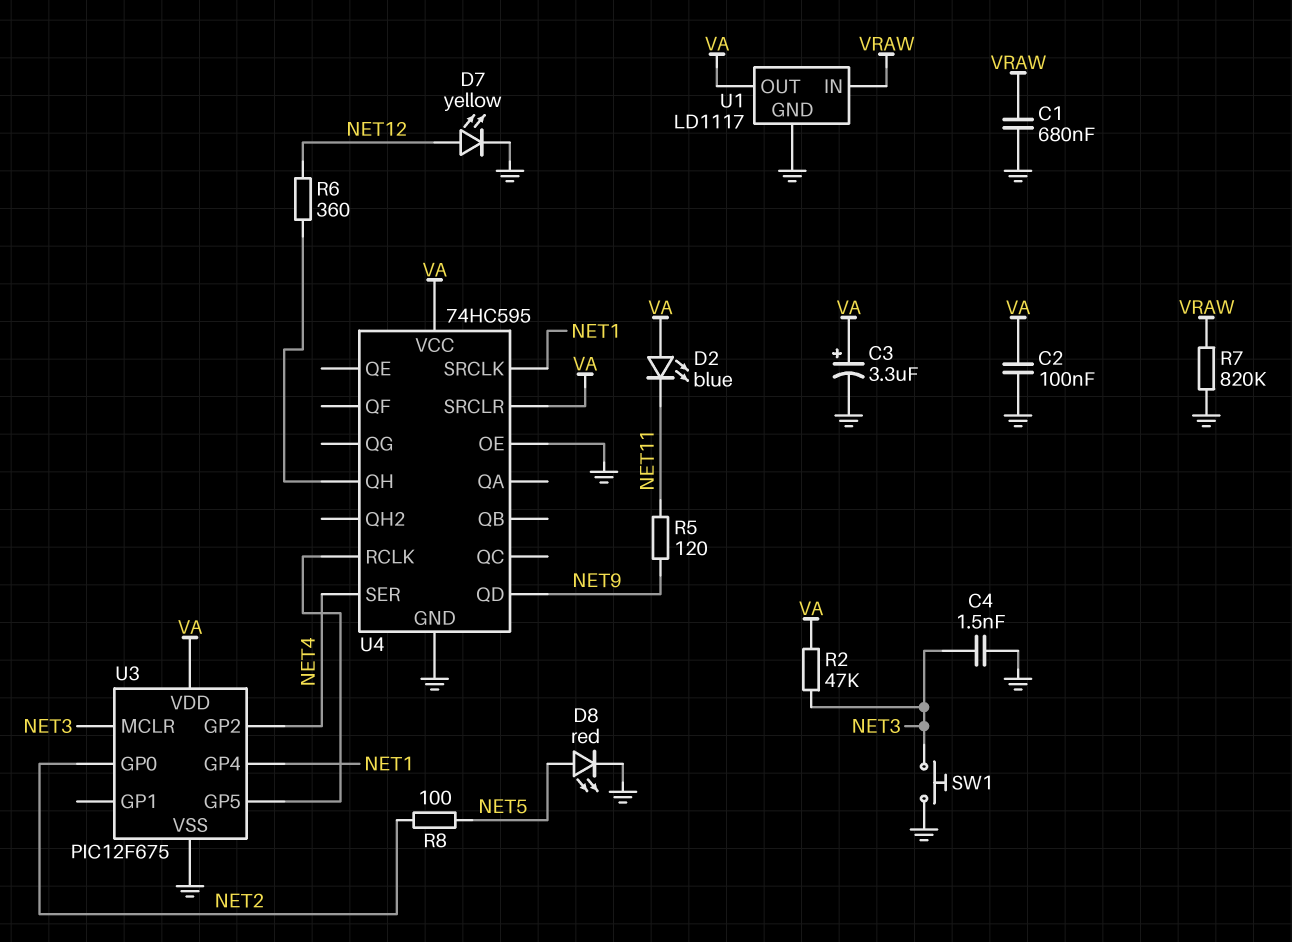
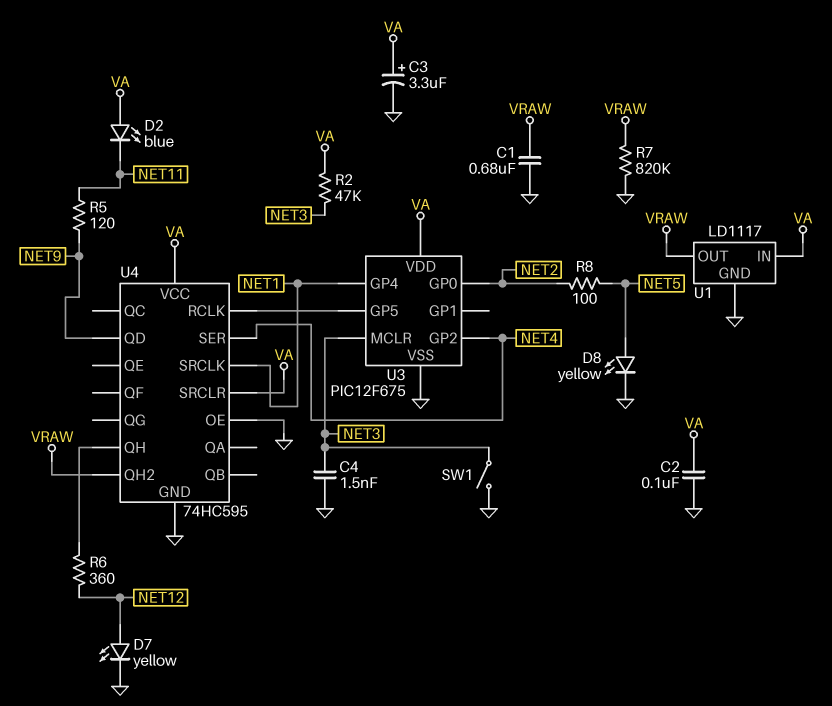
D8: LED red (A NET5, K GND) -> LED yellow (A NET5, K GND)
SW1: button (GND, NET3) -> switch (GND, NET3)
U1 pin IN: VRAW -> VA
U1 pin OUT: VA -> VRAW
U4 pin QH2: none -> VRAW

